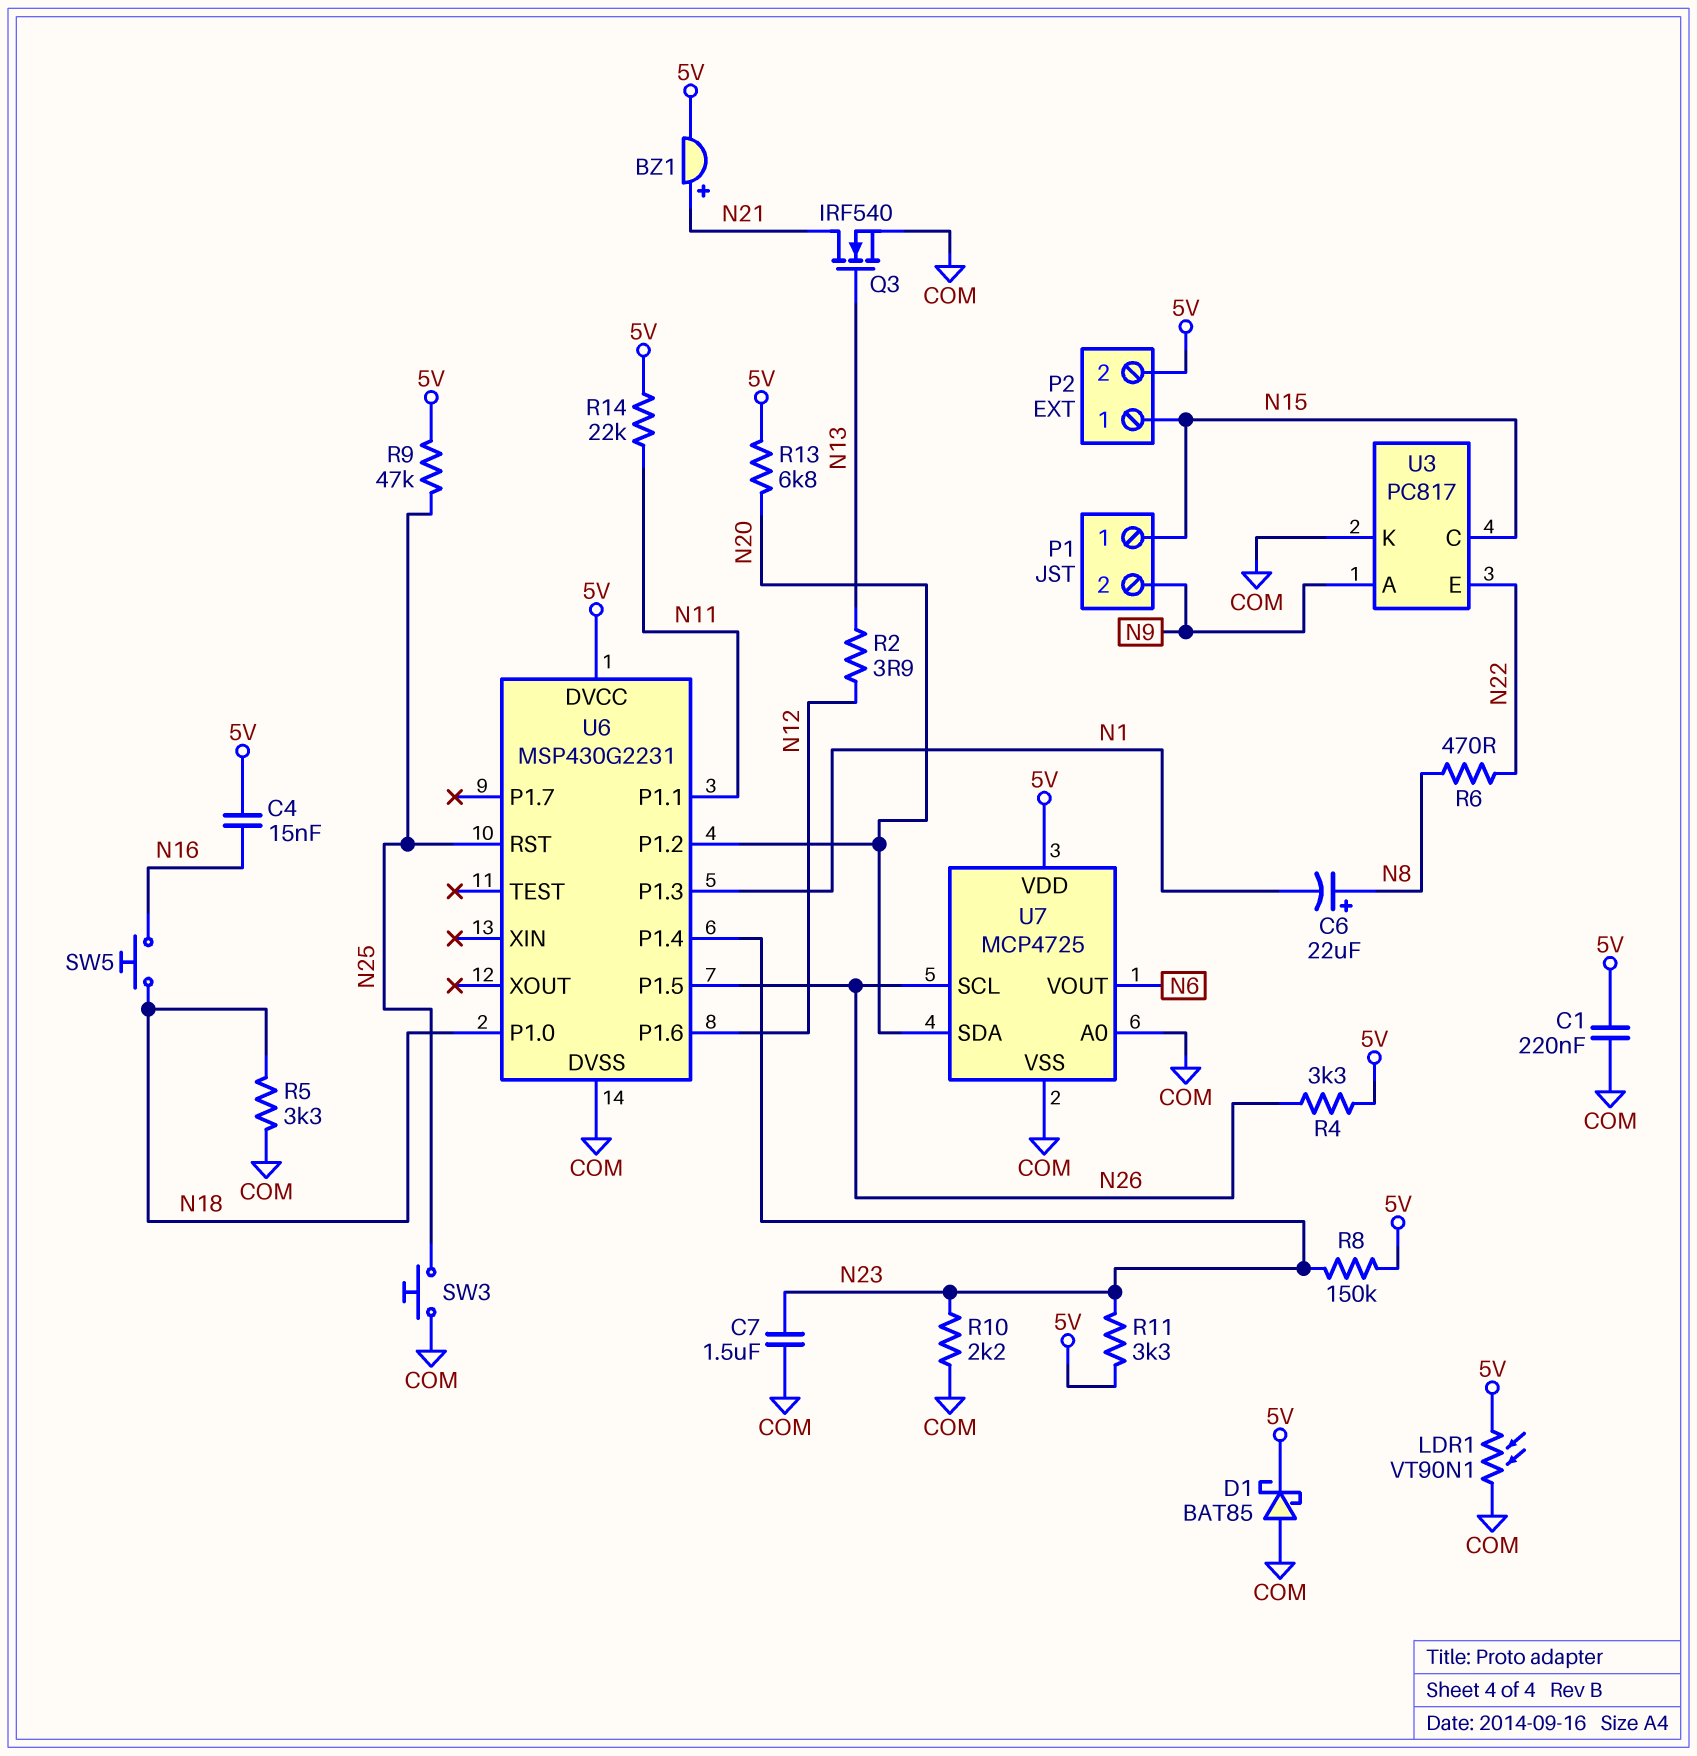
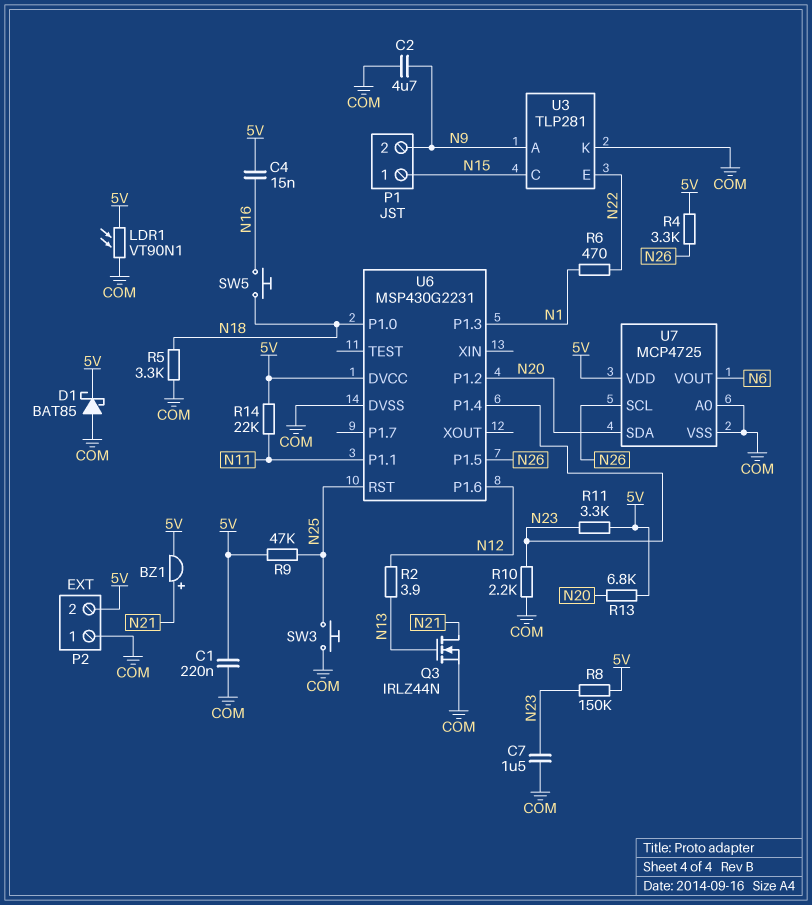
C2: none -> 4.7uF (COM, N9)
C6: 22uF (plus N8, minus N1) -> none
P2 pin 1: N15 -> COM
Q3: NMOS IRF540 (G N13, D N21, S COM) -> NMOS IRLZ44N (G N13, D N21, S COM)
R6: 470 (N8, N22) -> 470 (N1, N22)
U3: PC817 -> TLP281

